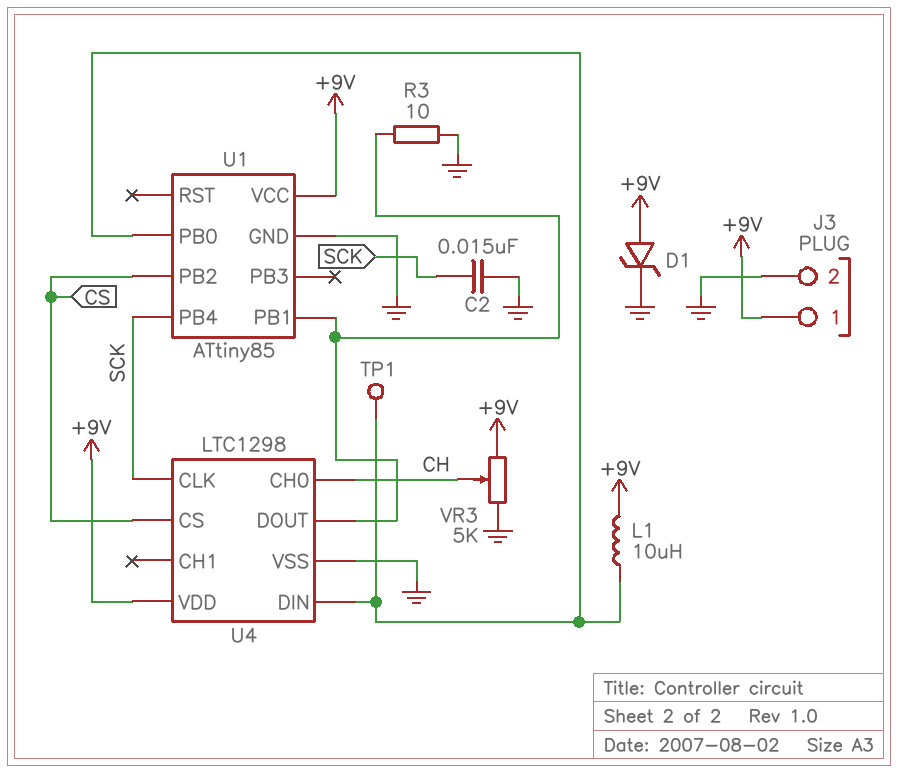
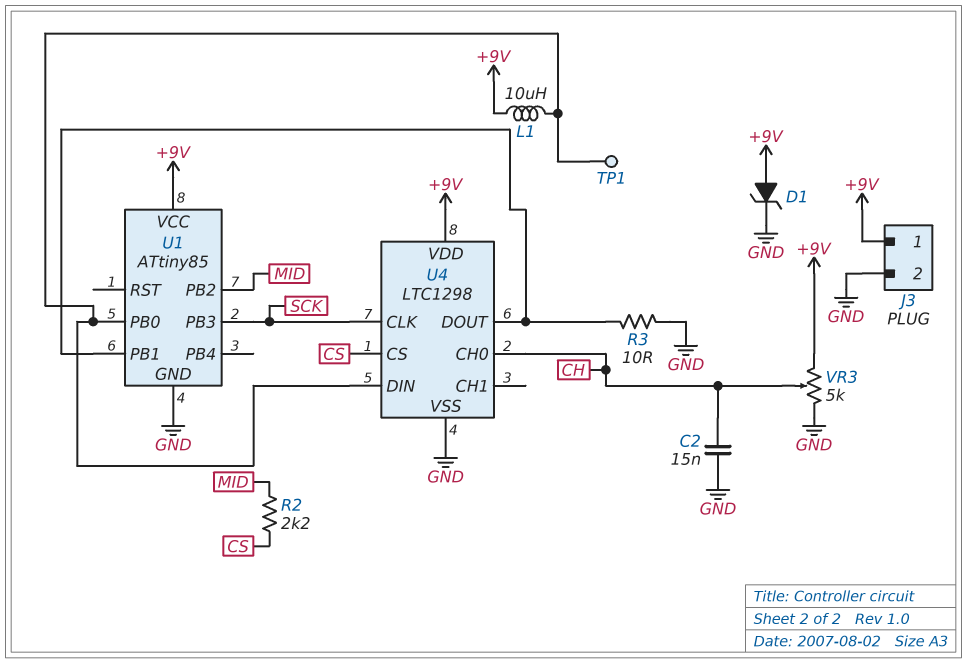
C2: 15nF (GND, SCK) -> 15nF (CH, GND)
R2: none -> 2.2k (CS, MID)
U1 pin PB2: CS -> MID
U1 pin PB3: none -> SCK
U1 pin PB4: SCK -> none

